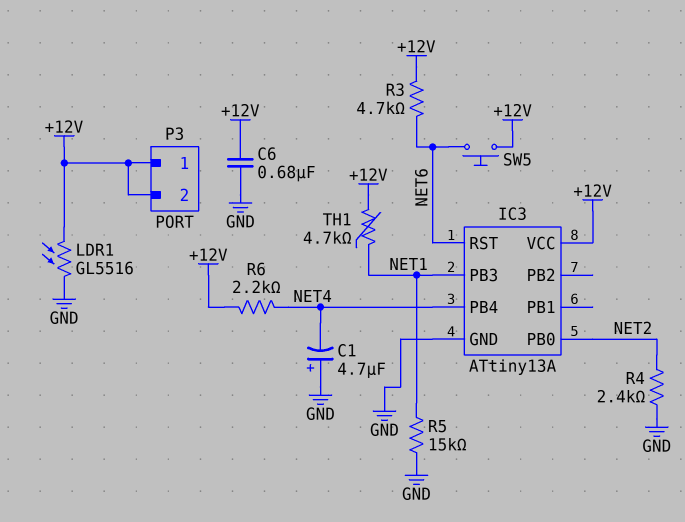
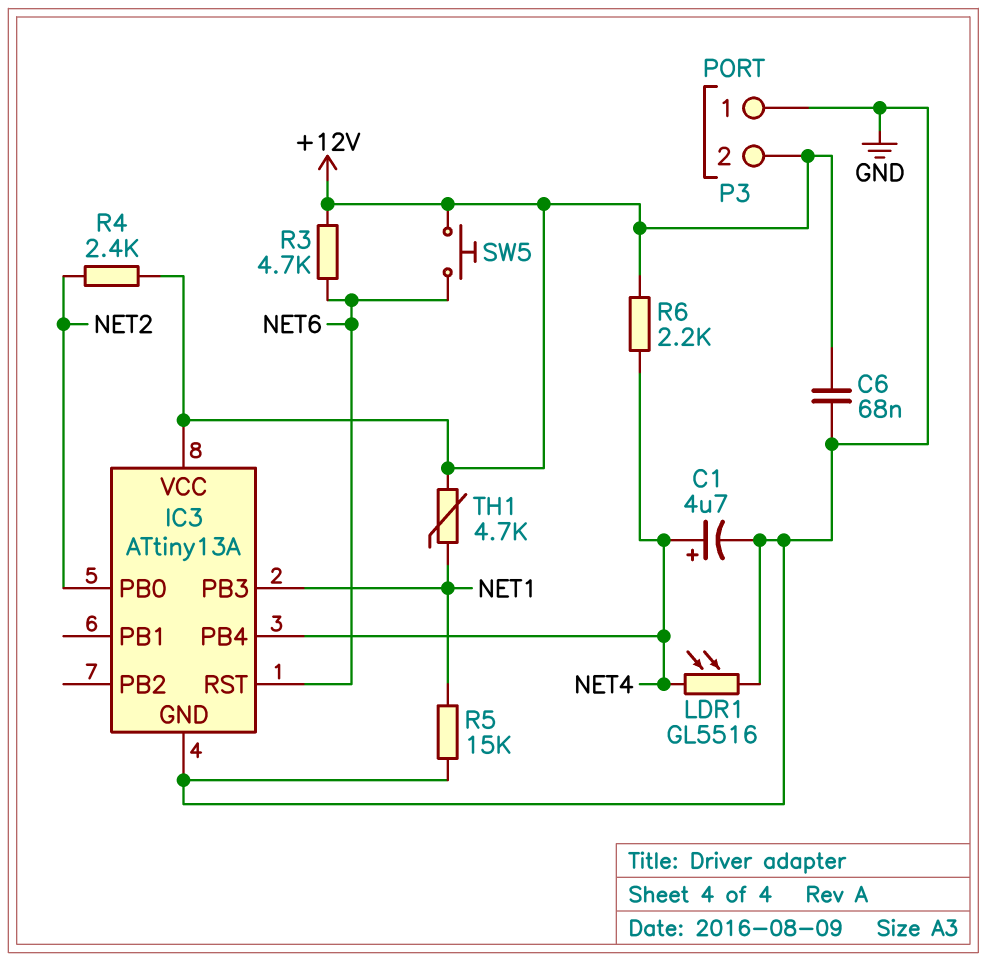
C1: 4.7uF (plus GND, minus NET4) -> 4.7uF (plus NET4, minus GND)
C6: 680nF (+12V, GND) -> 68nF (+12V, GND)
LDR1: GL5516 (+12V, GND) -> GL5516 (GND, NET4)
P3 pin 1: +12V -> GND
R4: 2.4k (GND, NET2) -> 2.4k (+12V, NET2)

